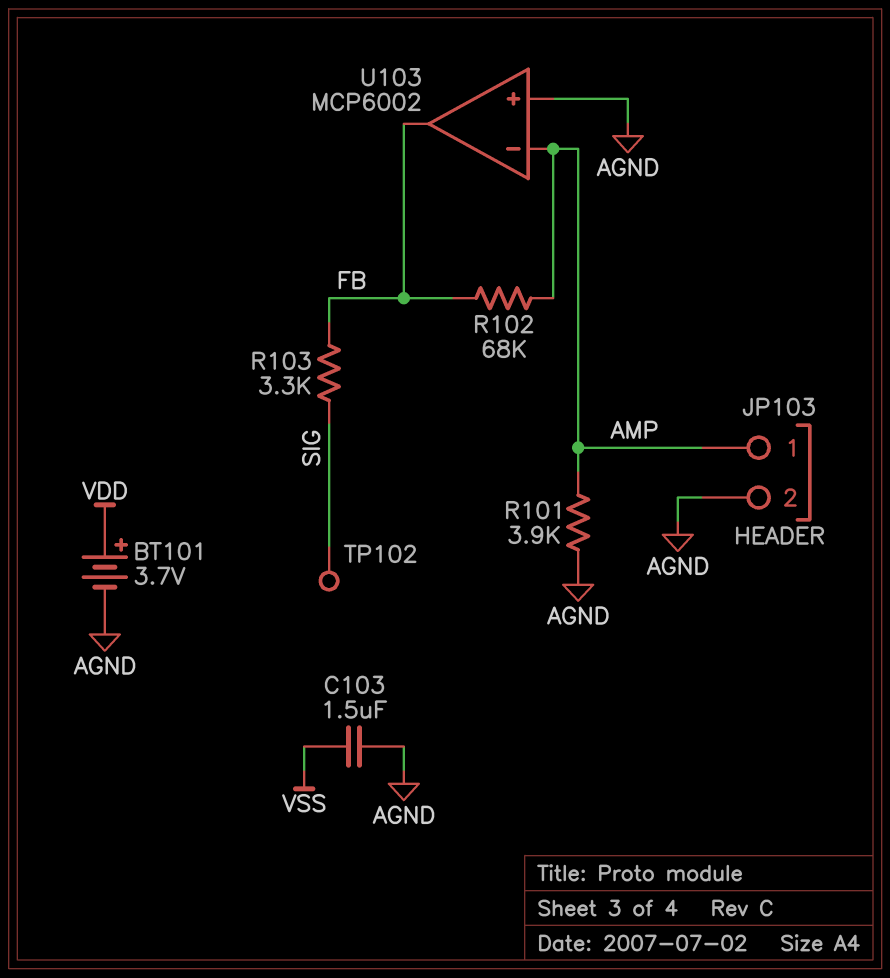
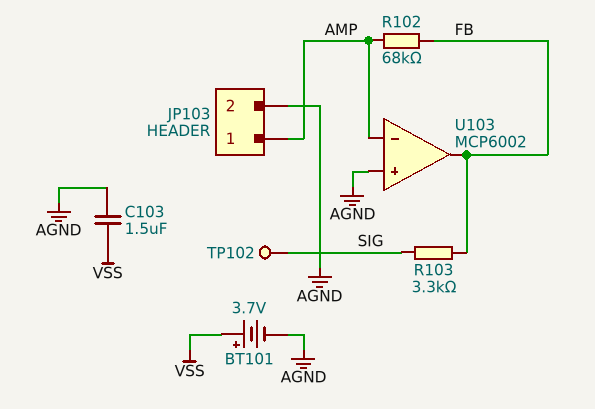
BT101: 3.7V (plus VDD, minus AGND) -> 3.7V (plus VSS, minus AGND)
R101: 3.9k (AGND, AMP) -> none

